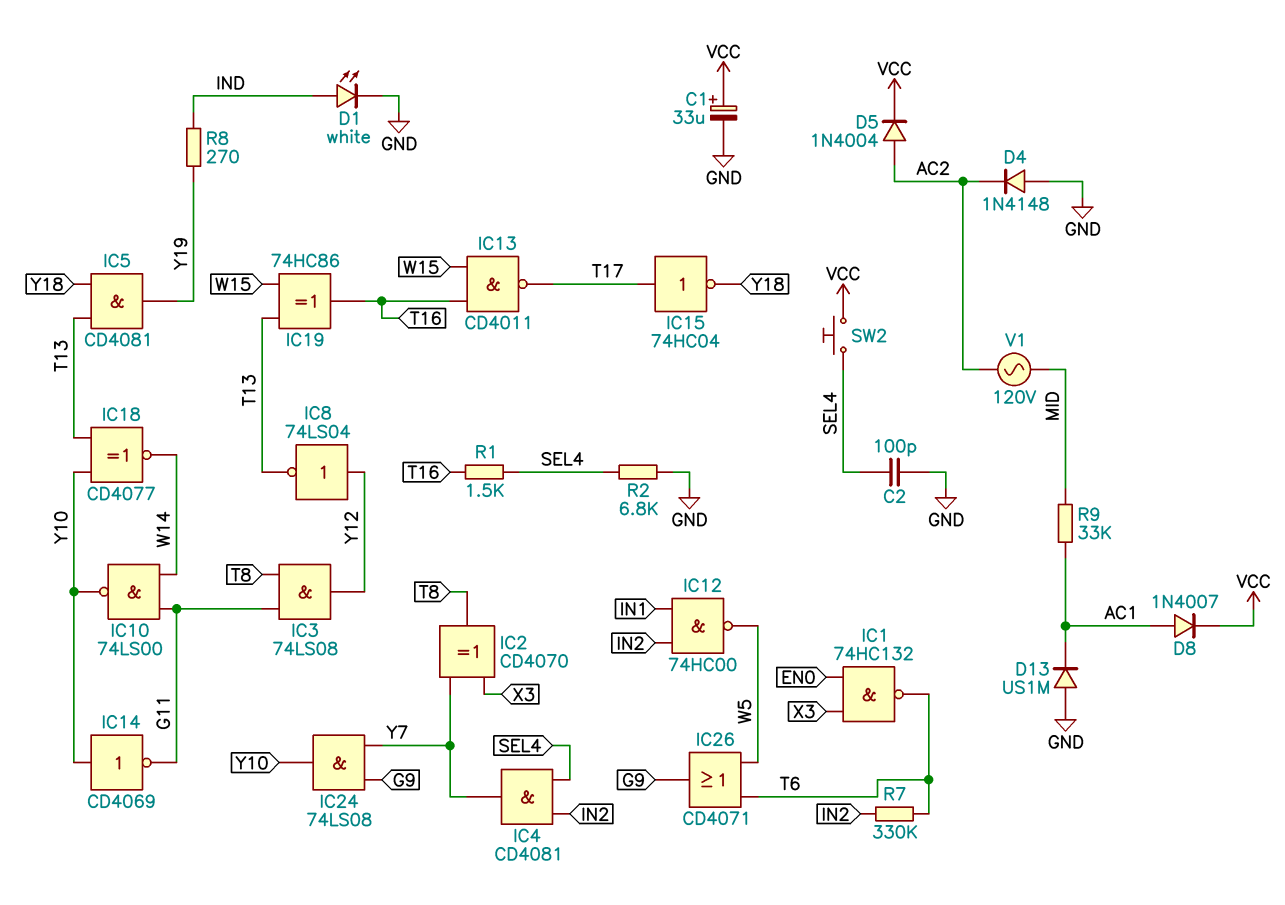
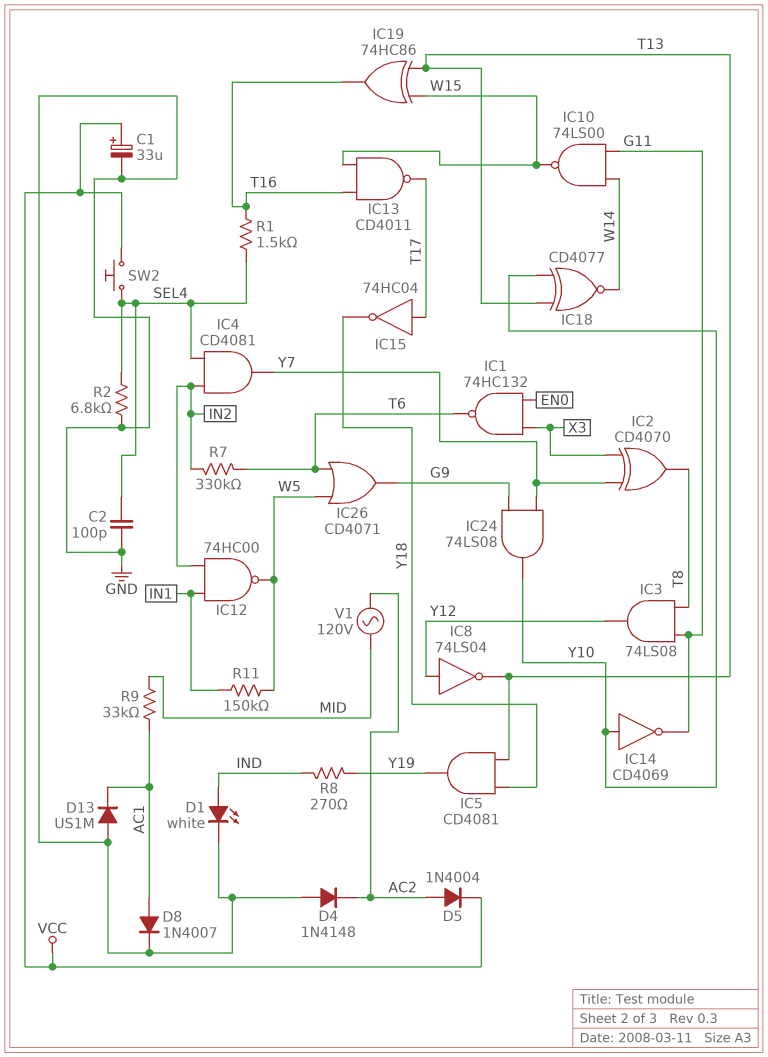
D8: diode 1N4007 (A AC1, K VCC) -> diode 1N4007 (A AC1, K GND)
IC10: NAND 74LS00 (in G11, in W14, out Y10) -> NAND 74LS00 (in G11, in W14, out W15)
R11: none -> 150k (IN1, W5)

